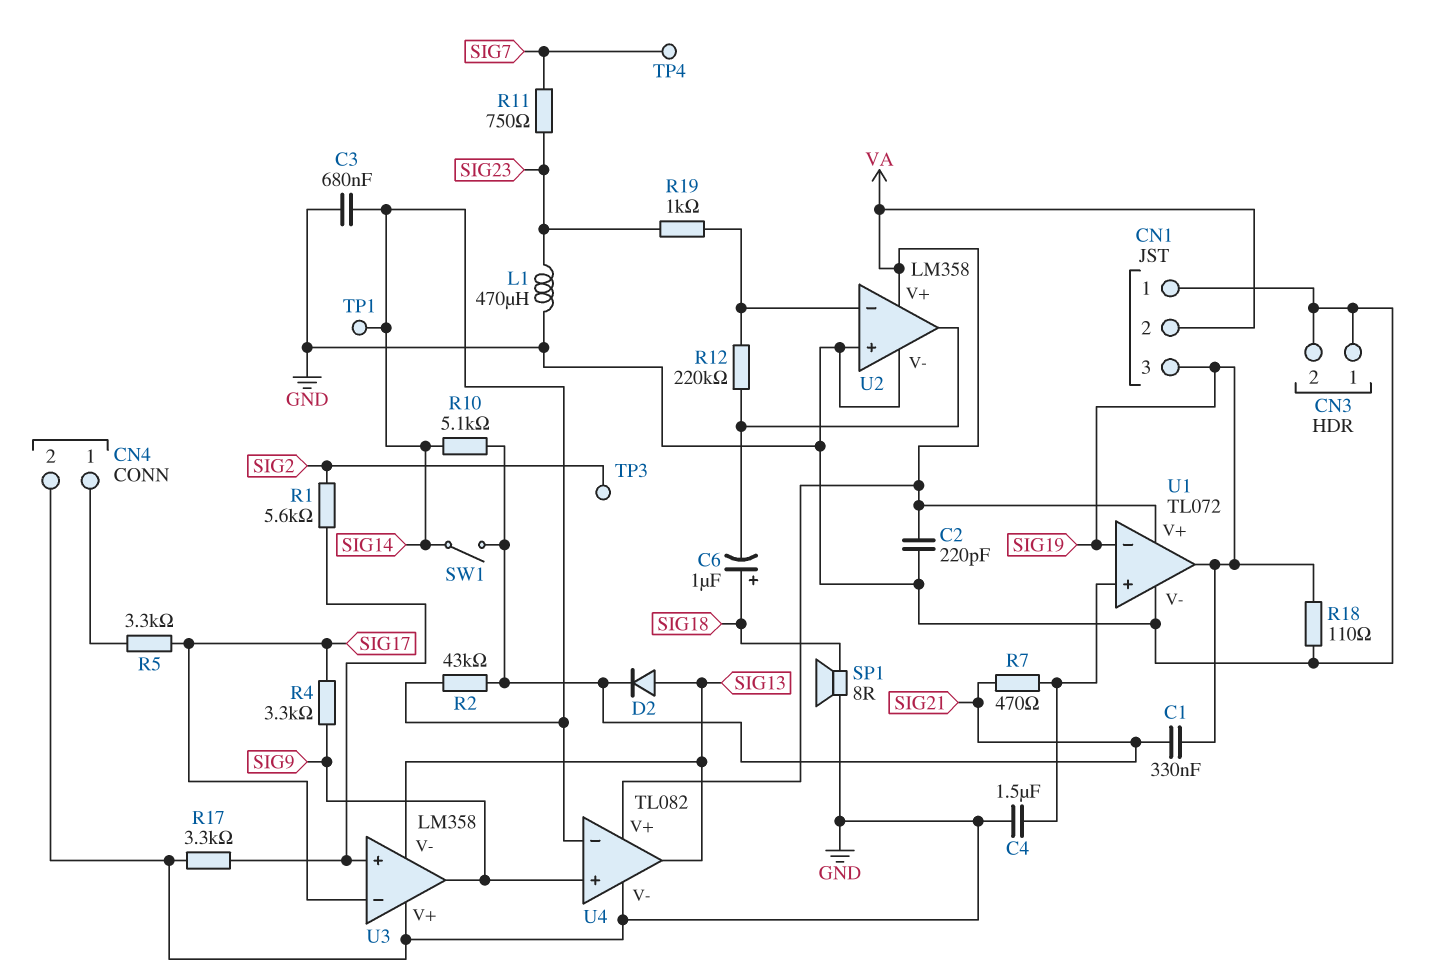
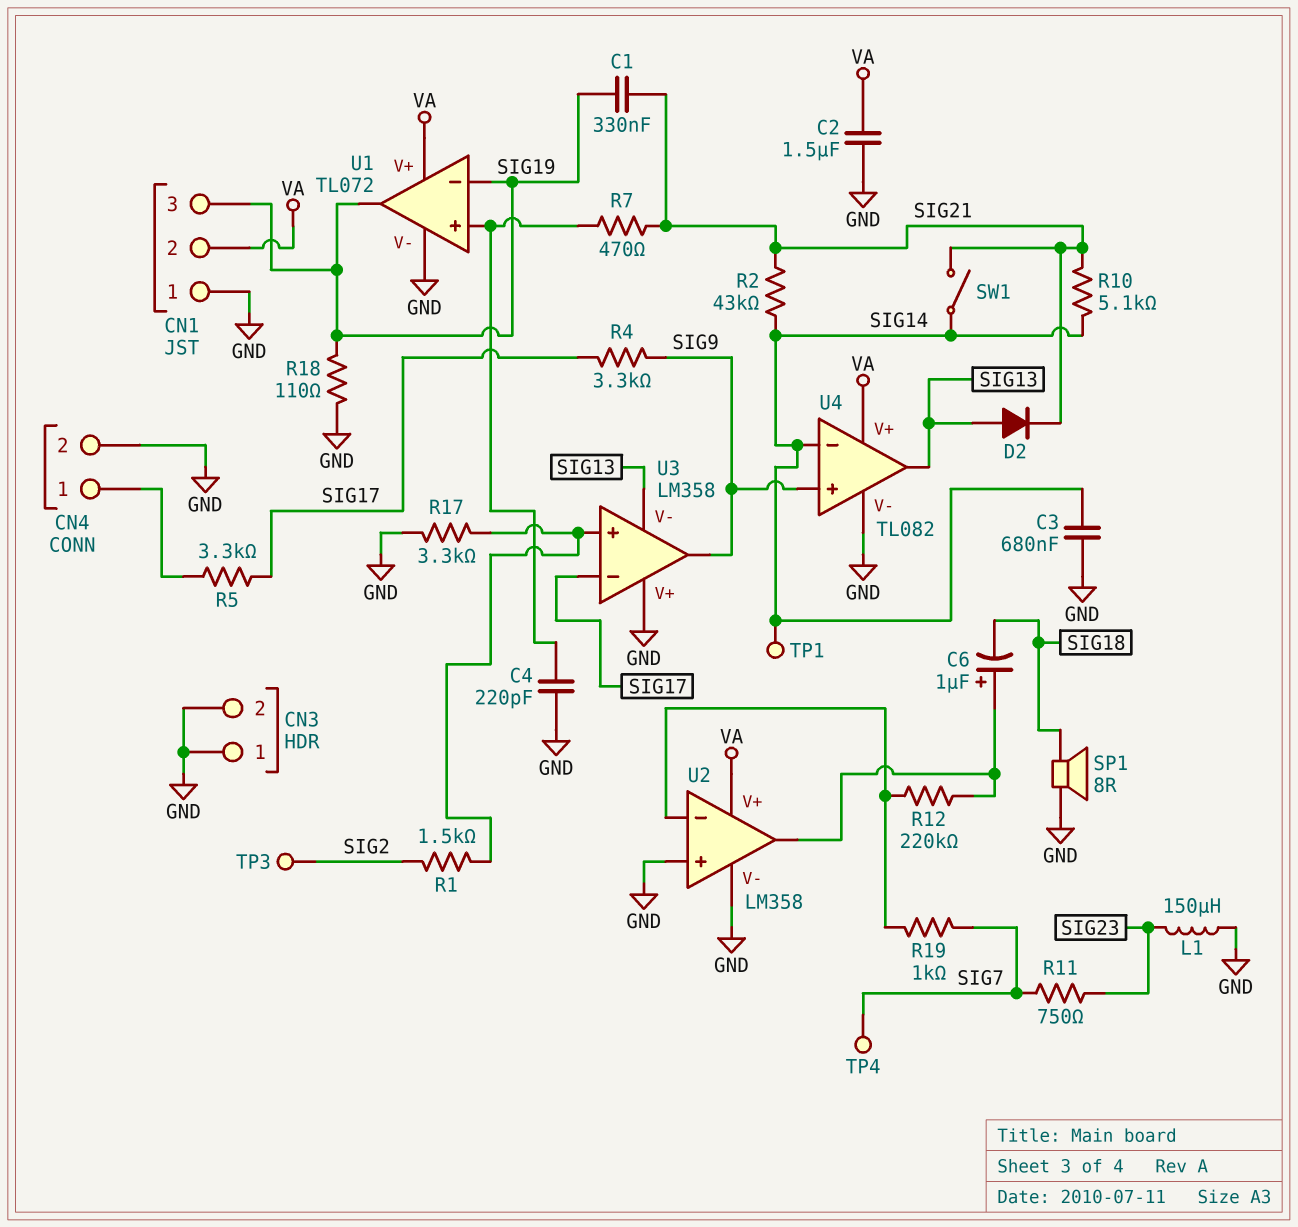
C2: 220pF (GND, VA) -> 1.5uF (GND, VA)
C4: 1.5uF (GND, U1/in+) -> 220pF (GND, U1/in+)
C6: 1uF (plus SIG18, minus U2/out) -> 1uF (plus U2/out, minus SIG18)
L1: 470uH (GND, SIG23) -> 150uH (GND, SIG23)
R1: 5.6k (SIG2, U3/in+) -> 1.5k (SIG2, U3/in+)
R19: 1k (SIG23, U2/in-) -> 1k (SIG7, U2/in-)

